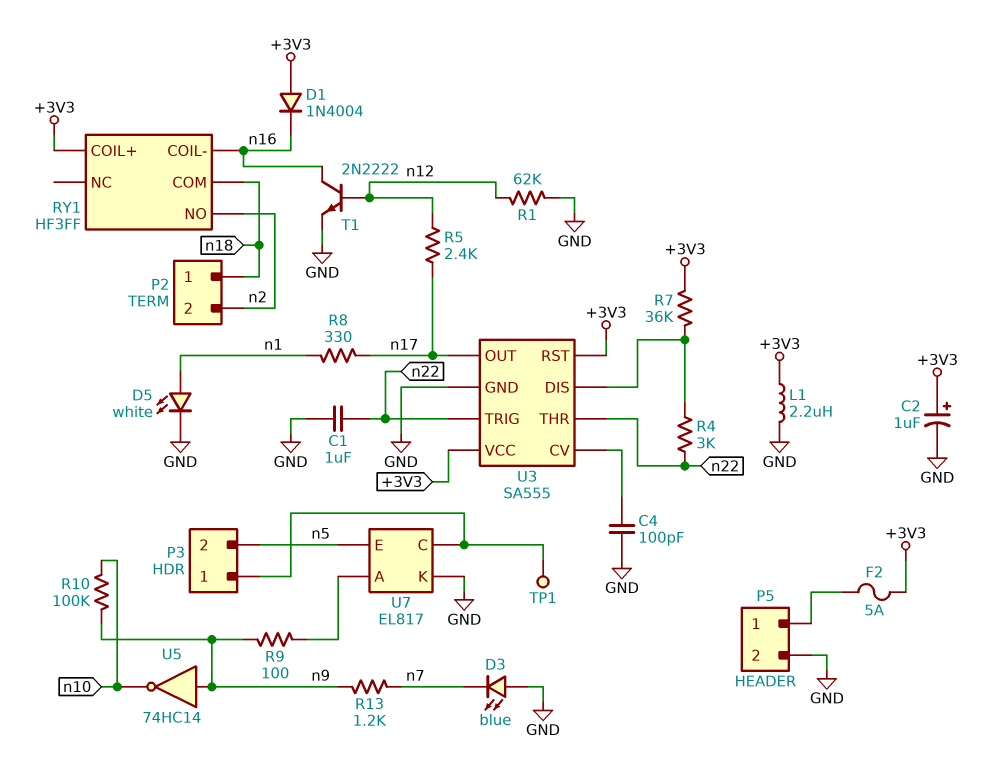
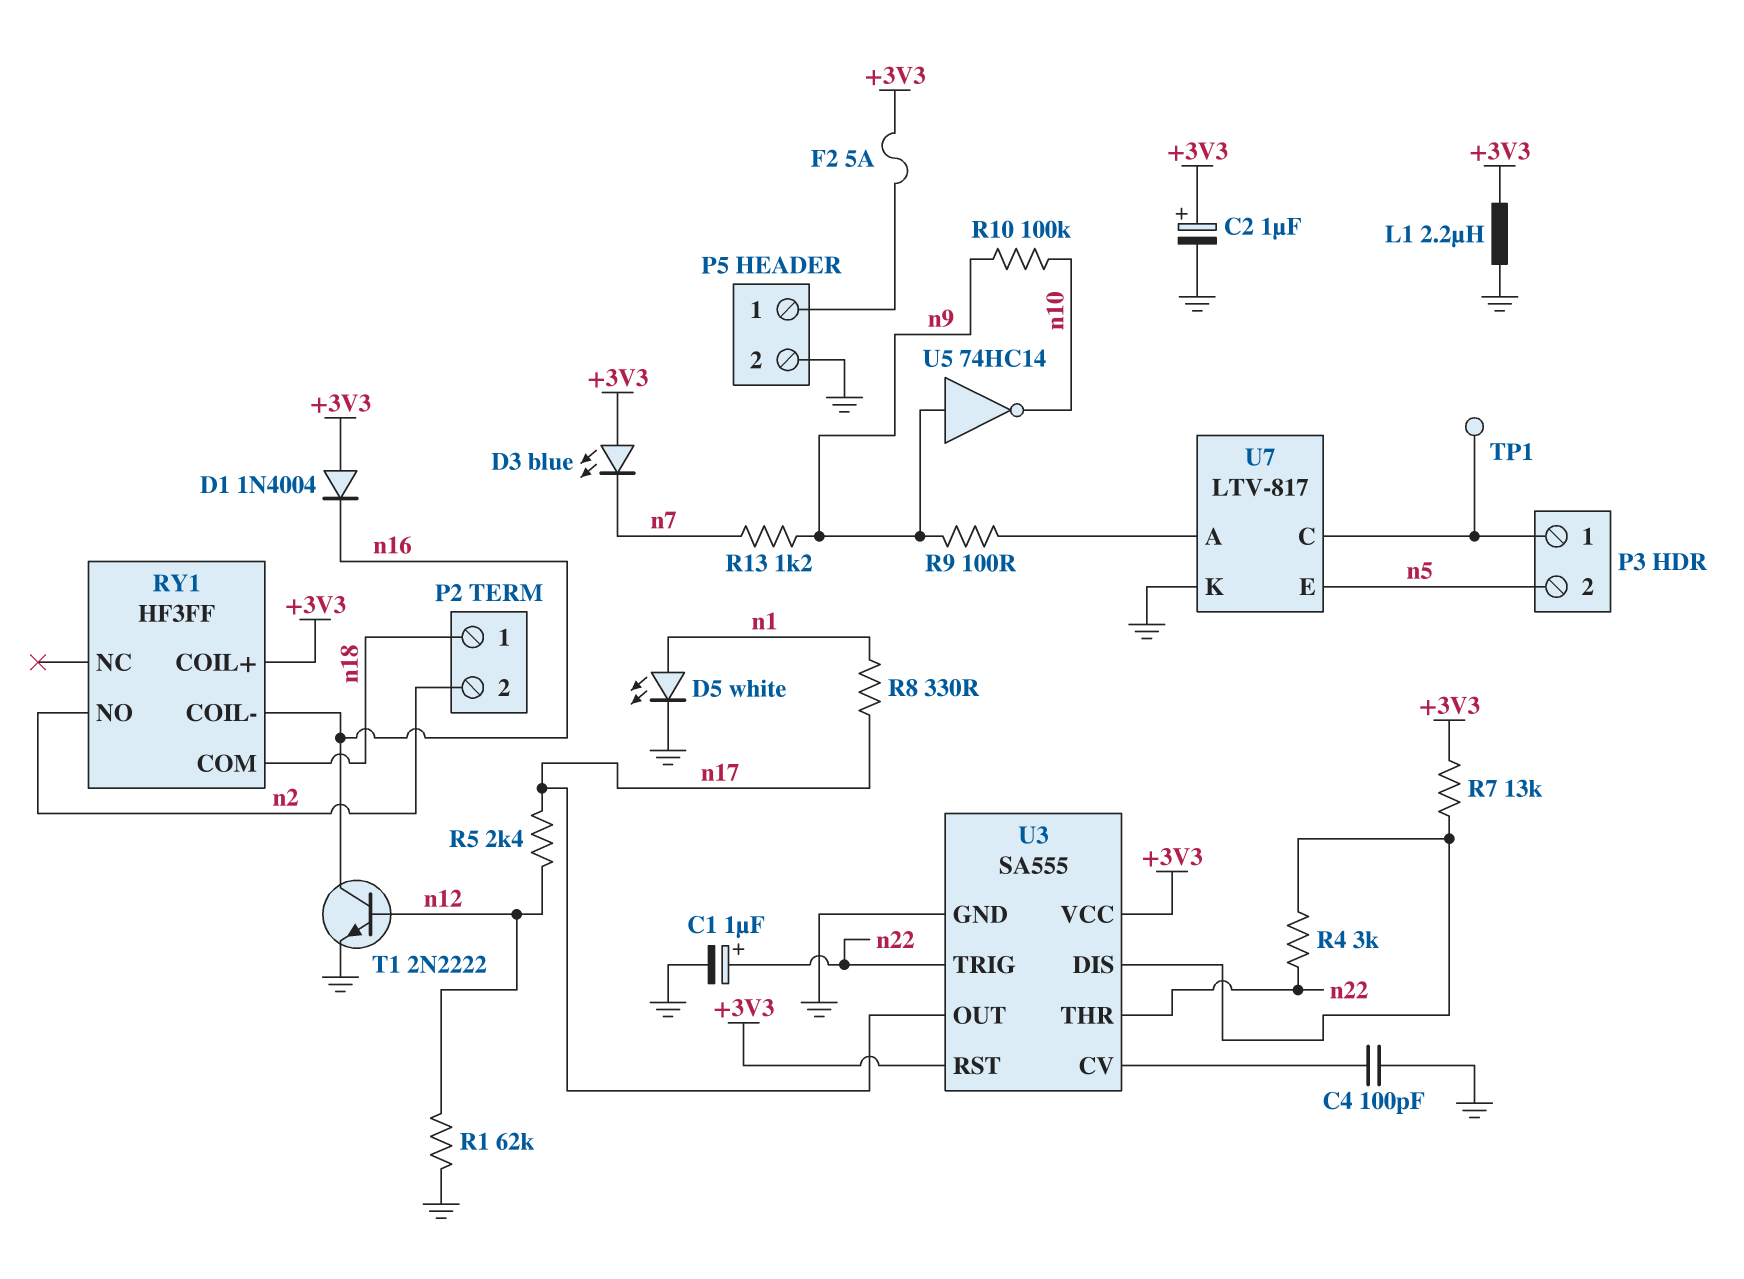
C1: 1uF (GND, n22) -> 1uF (plus n22, minus GND)
D3: LED blue (A GND, K n7) -> LED blue (A +3V3, K n7)
R7: 36k (+3V3, U3/DIS) -> 13k (+3V3, U3/DIS)
U7: EL817 -> LTV-817

